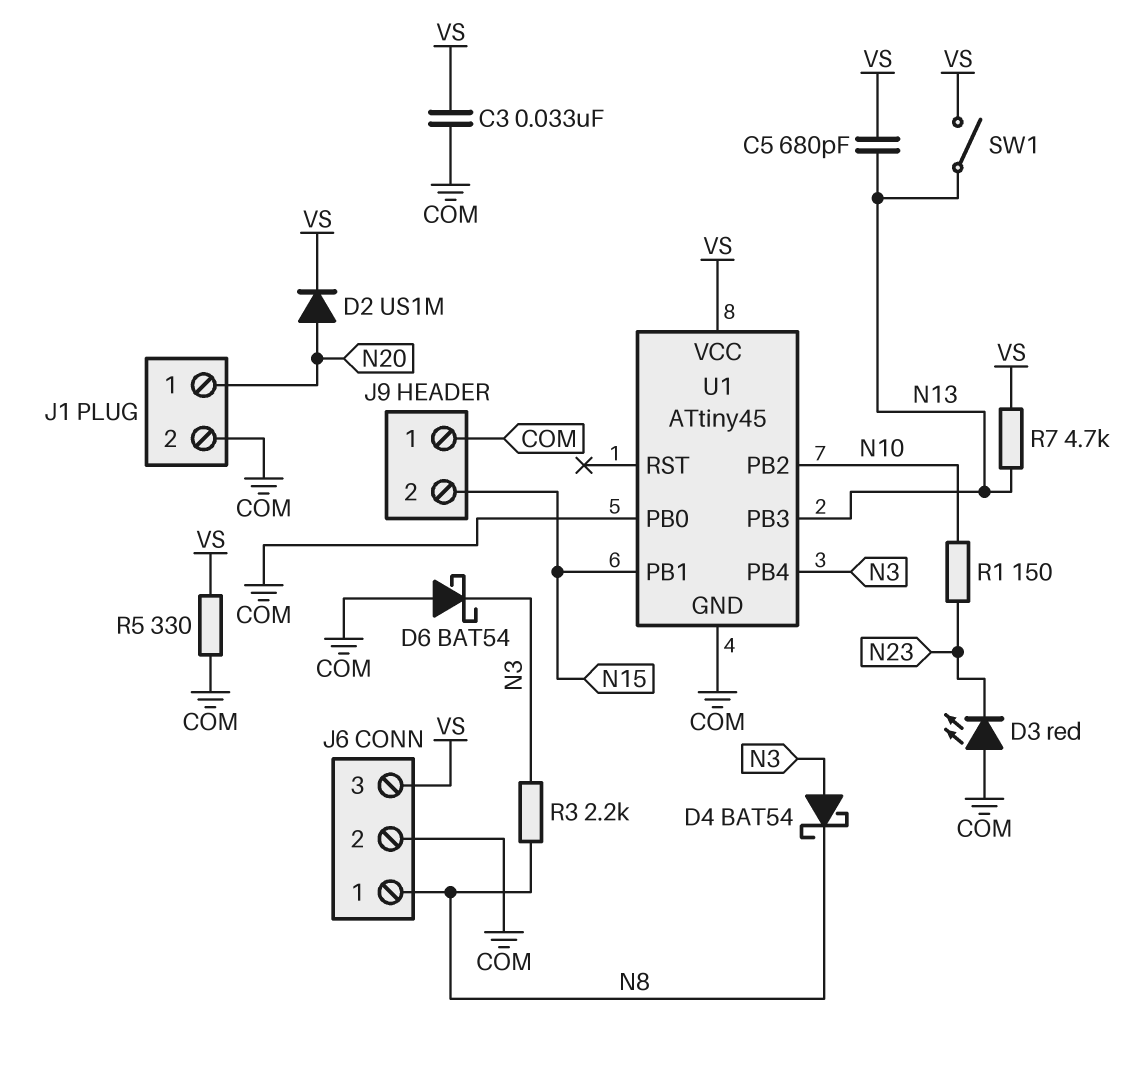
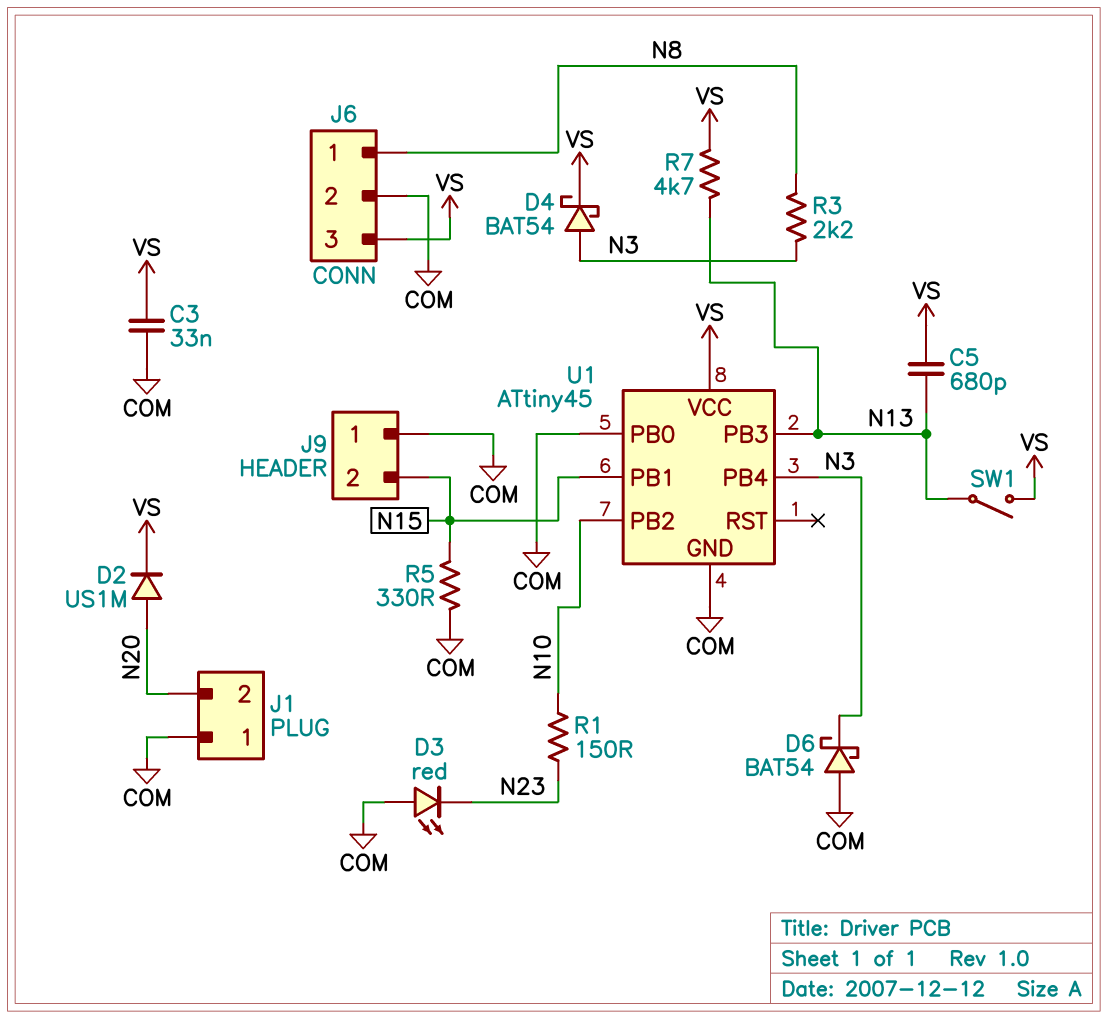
D4: schottky BAT54 (A N3, K N8) -> schottky BAT54 (A N3, K VS)
J1 pin 1: N20 -> COM
J1 pin 2: COM -> N20
R5: 330 (COM, VS) -> 330 (COM, N15)

